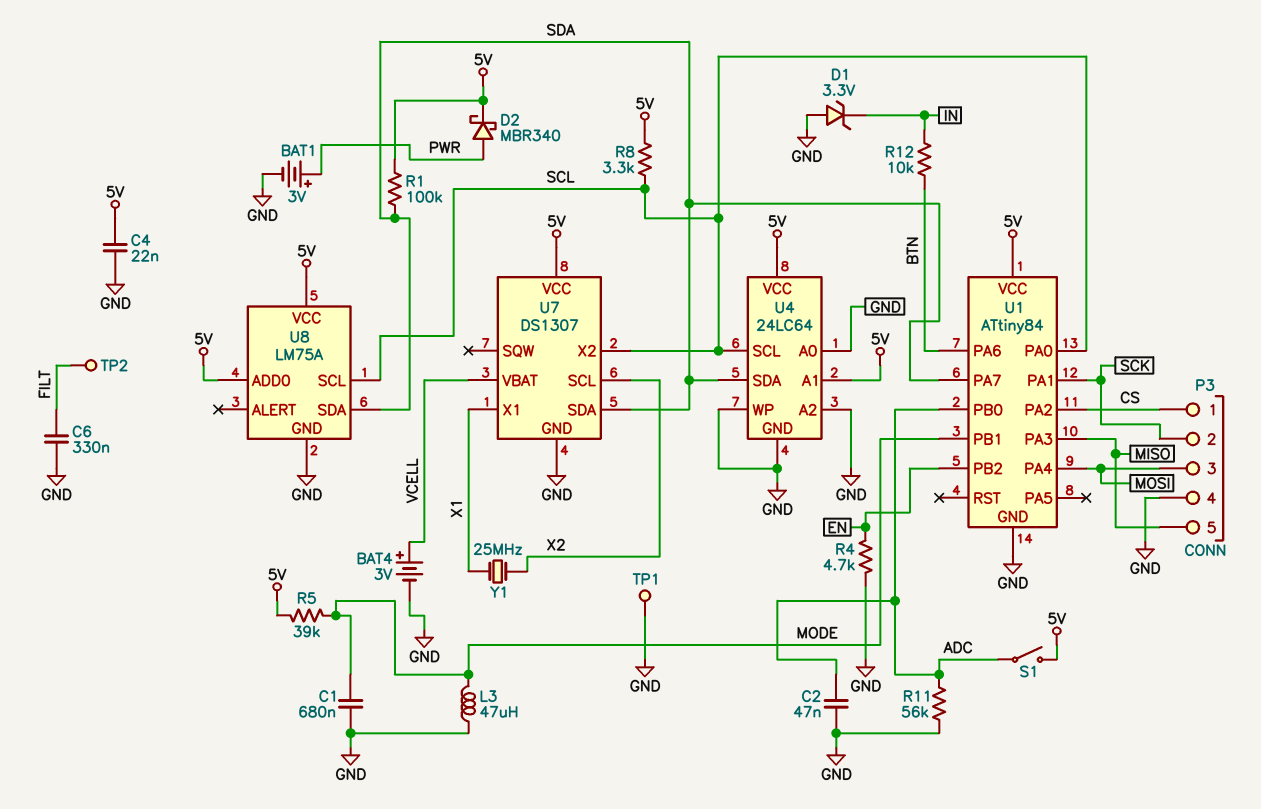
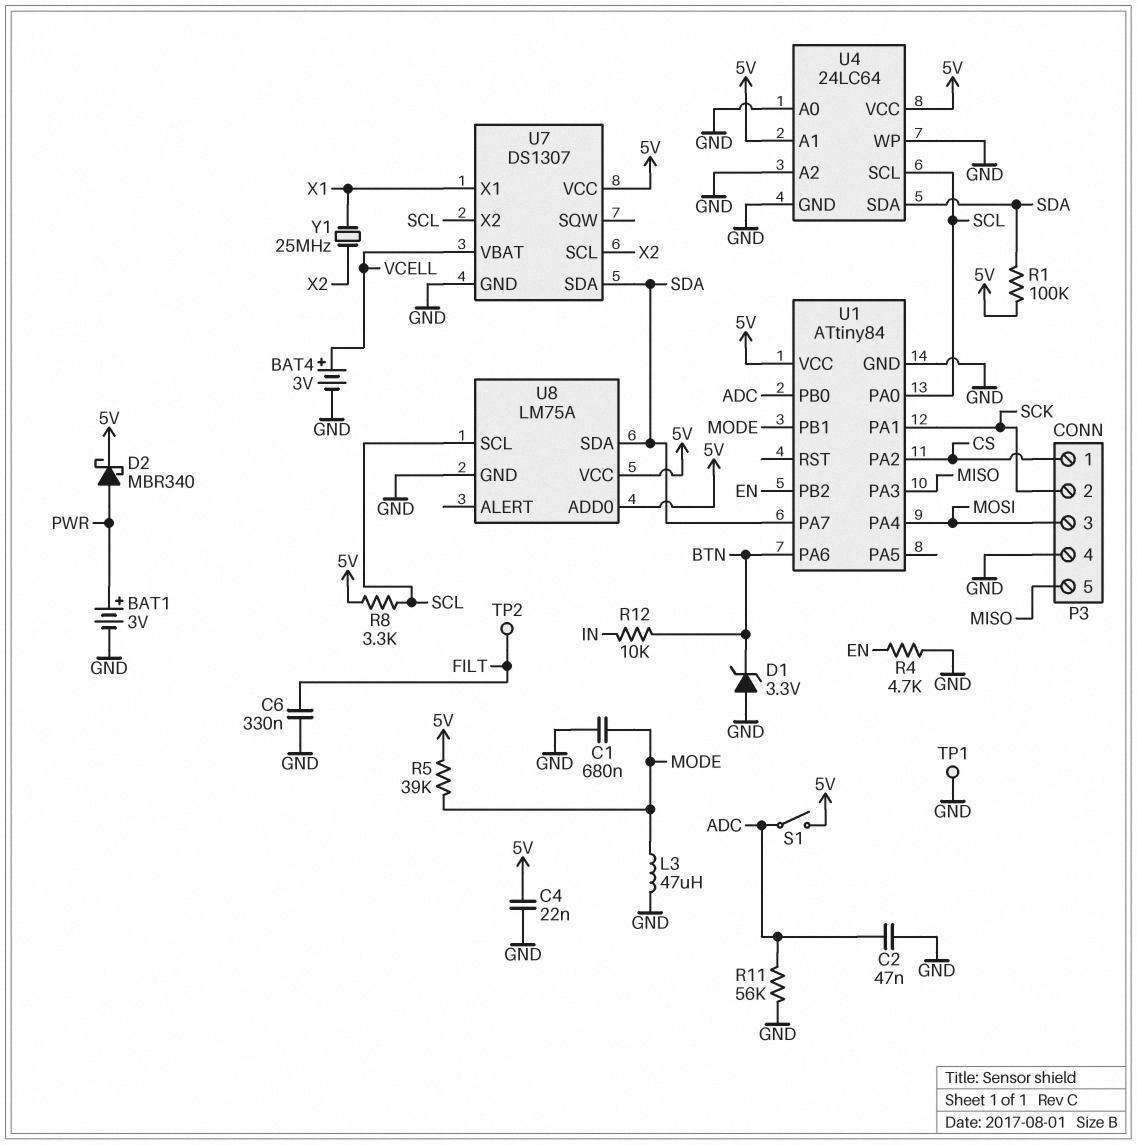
D1: zener 3.3V (A GND, K IN) -> zener 3.3V (A GND, K BTN)

